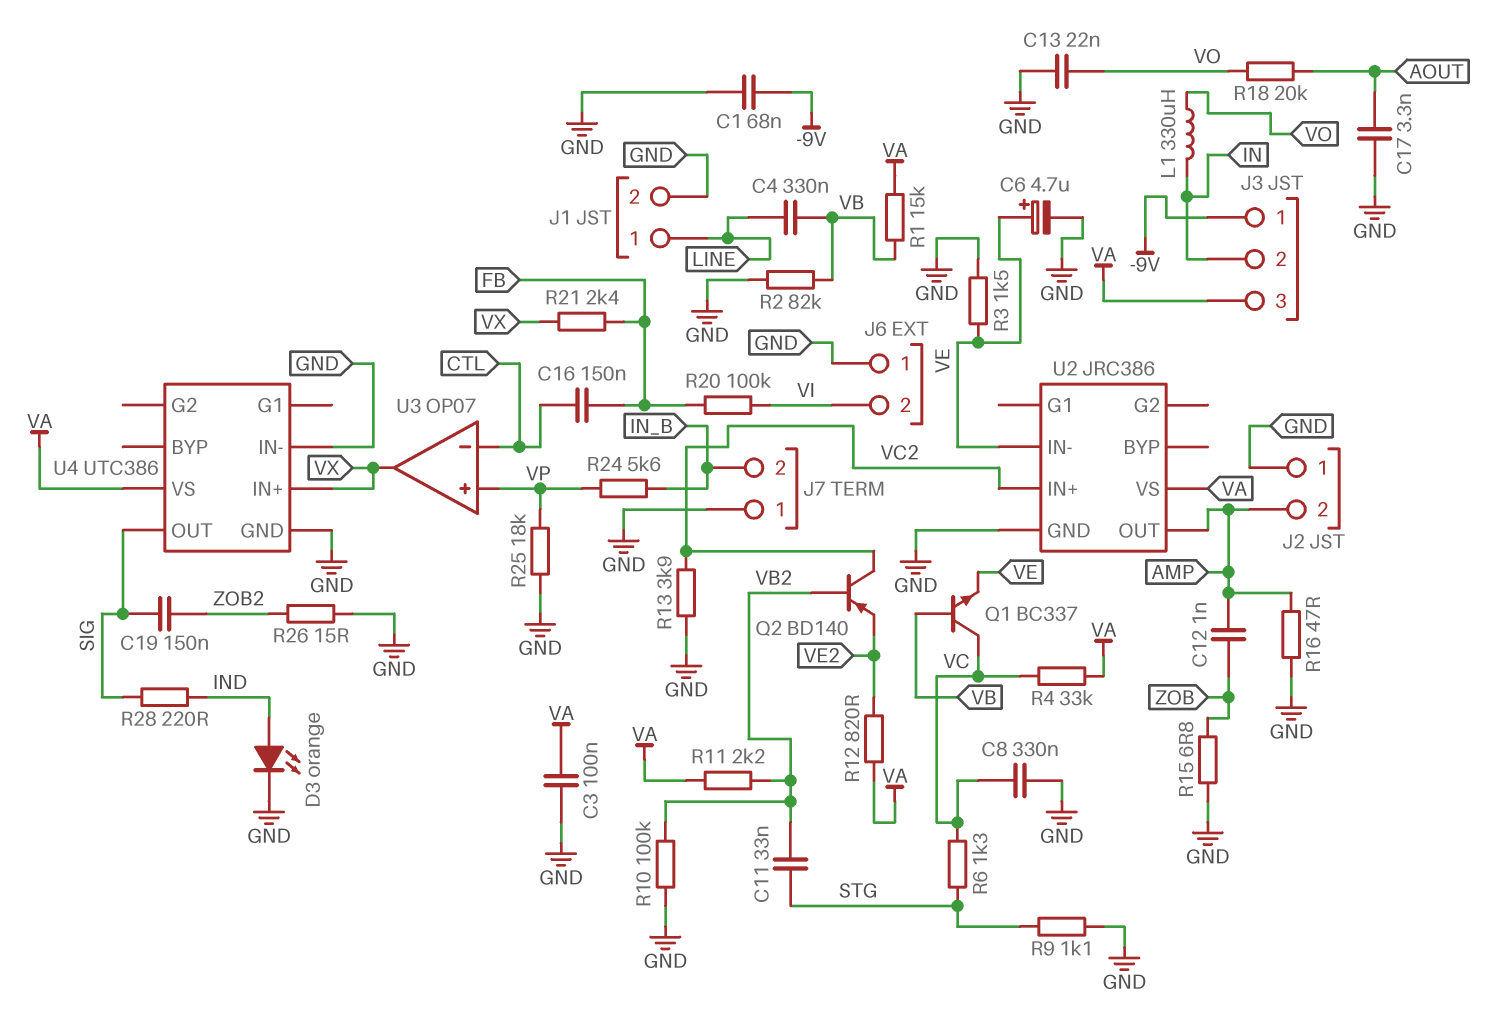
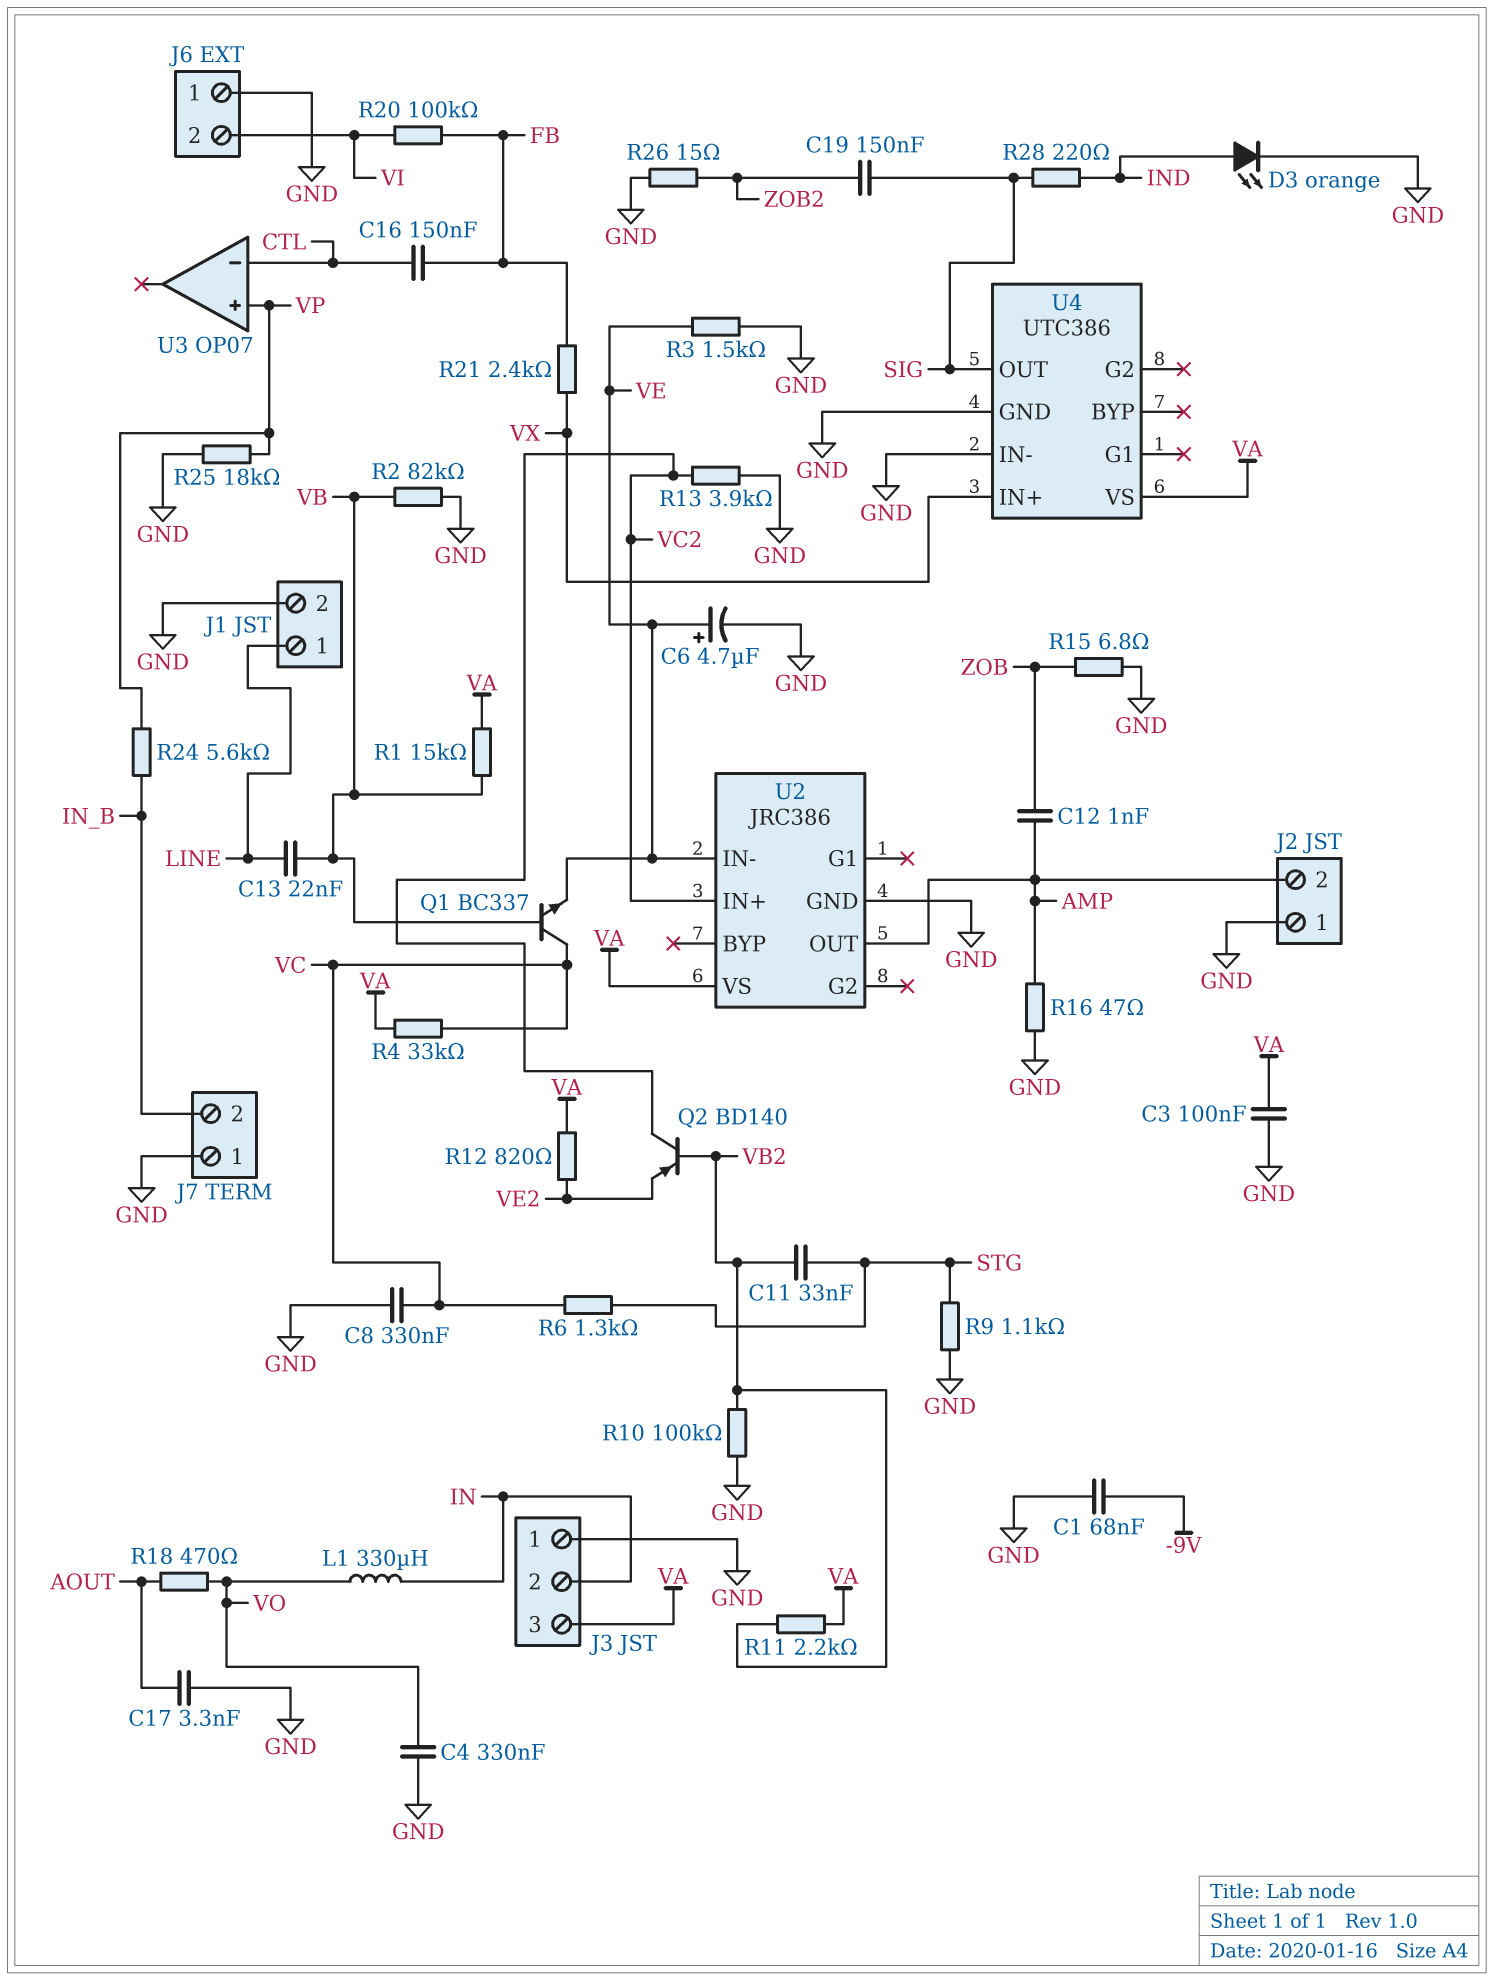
C4: 330nF (LINE, VB) -> 330nF (GND, VO)
C13: 22nF (GND, VO) -> 22nF (LINE, VB)
J3 pin 1: -9V -> GND
R18: 20k (AOUT, VO) -> 470 (AOUT, VO)
U3 pin out: VX -> none

